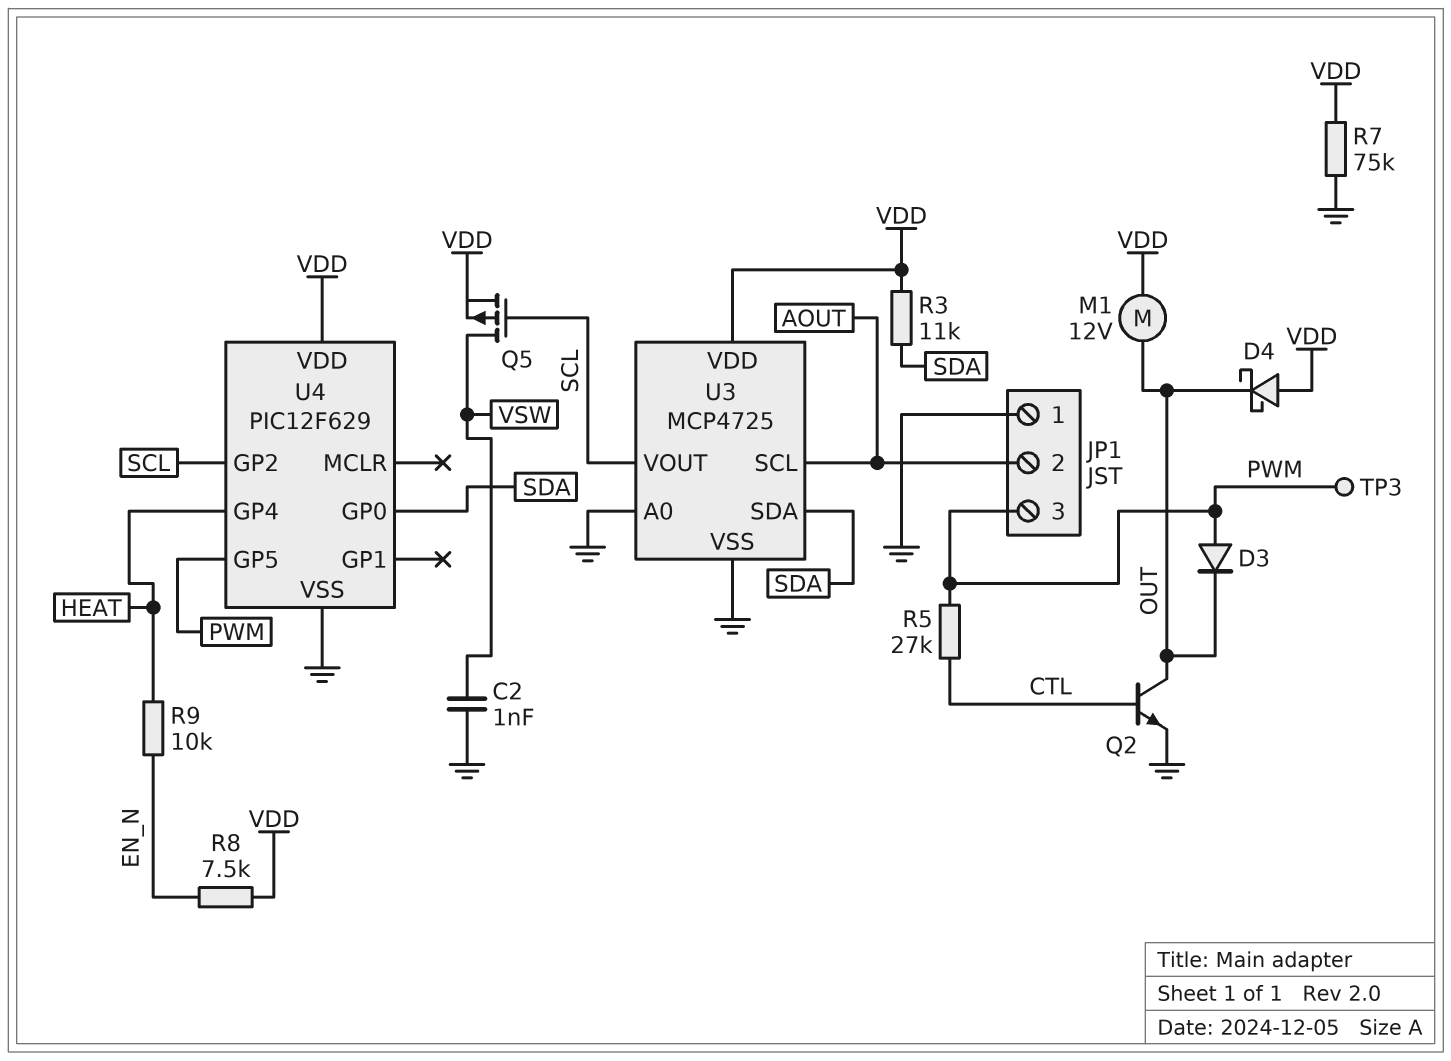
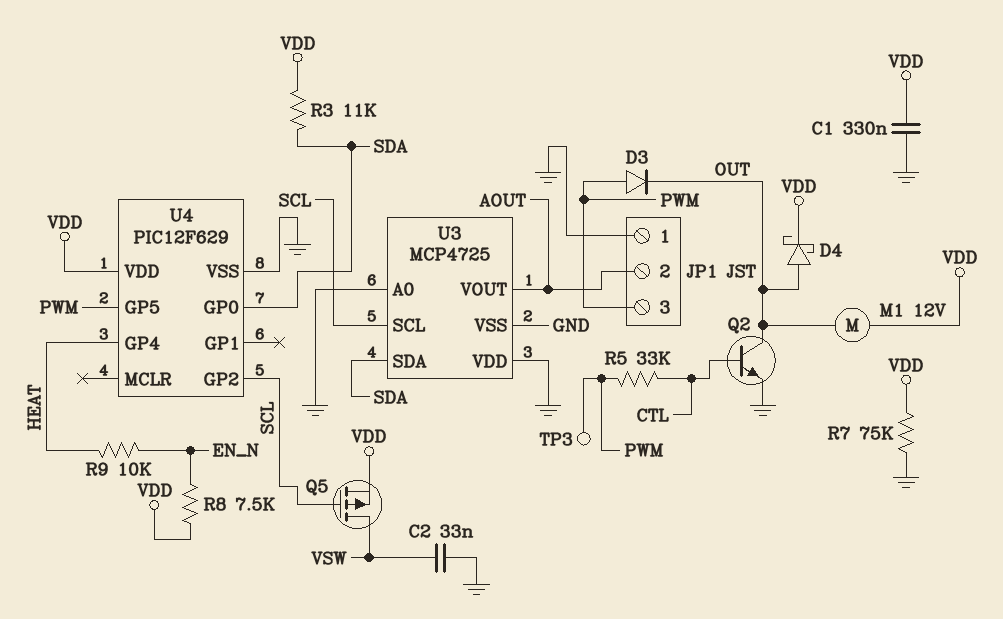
C1: none -> 330nF (GND, VDD)
C2: 1nF (GND, VSW) -> 33nF (GND, VSW)
D4: schottky (A VDD, K OUT) -> schottky (A OUT, K VDD)
R5: 27k (CTL, PWM) -> 33k (CTL, PWM)
U3 pin SCL: AOUT -> SCL
U3 pin VDD: VDD -> GND
U3 pin VOUT: SCL -> AOUT

